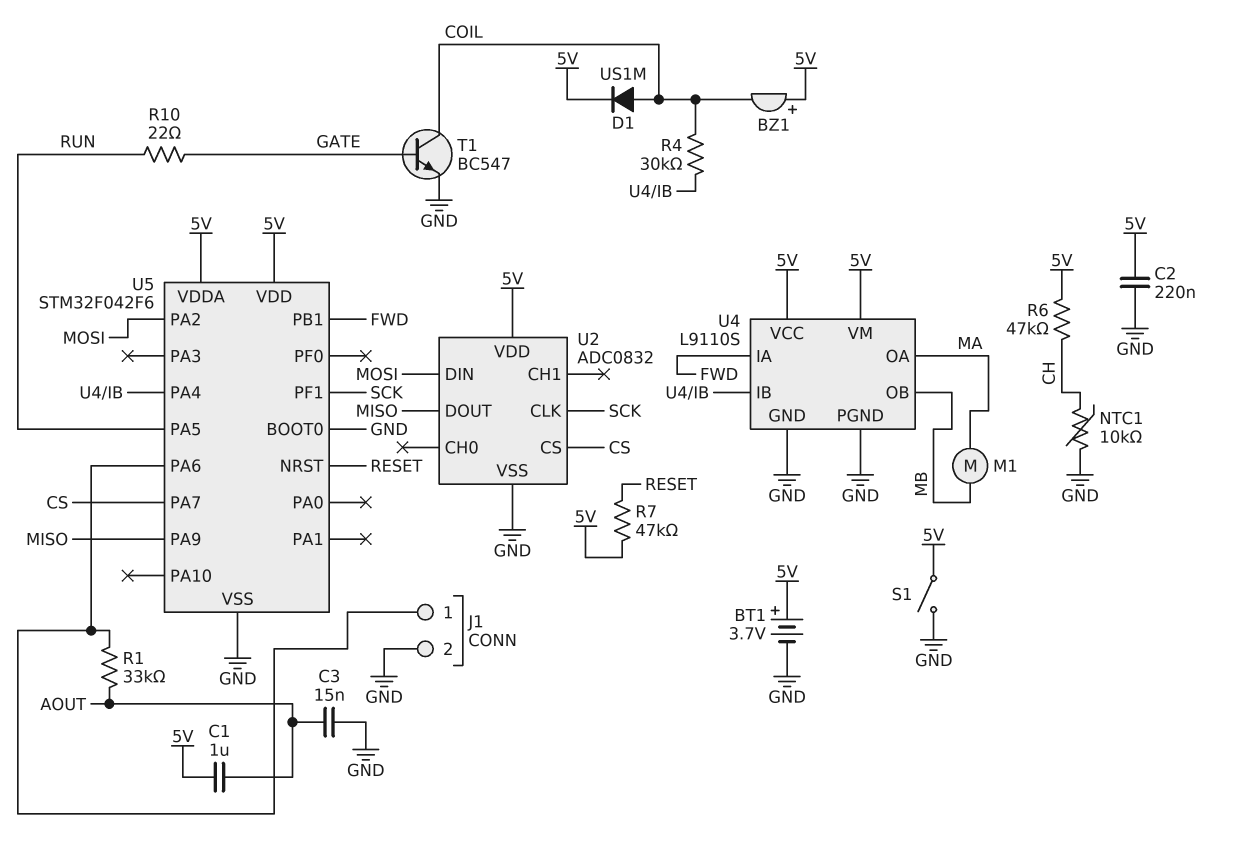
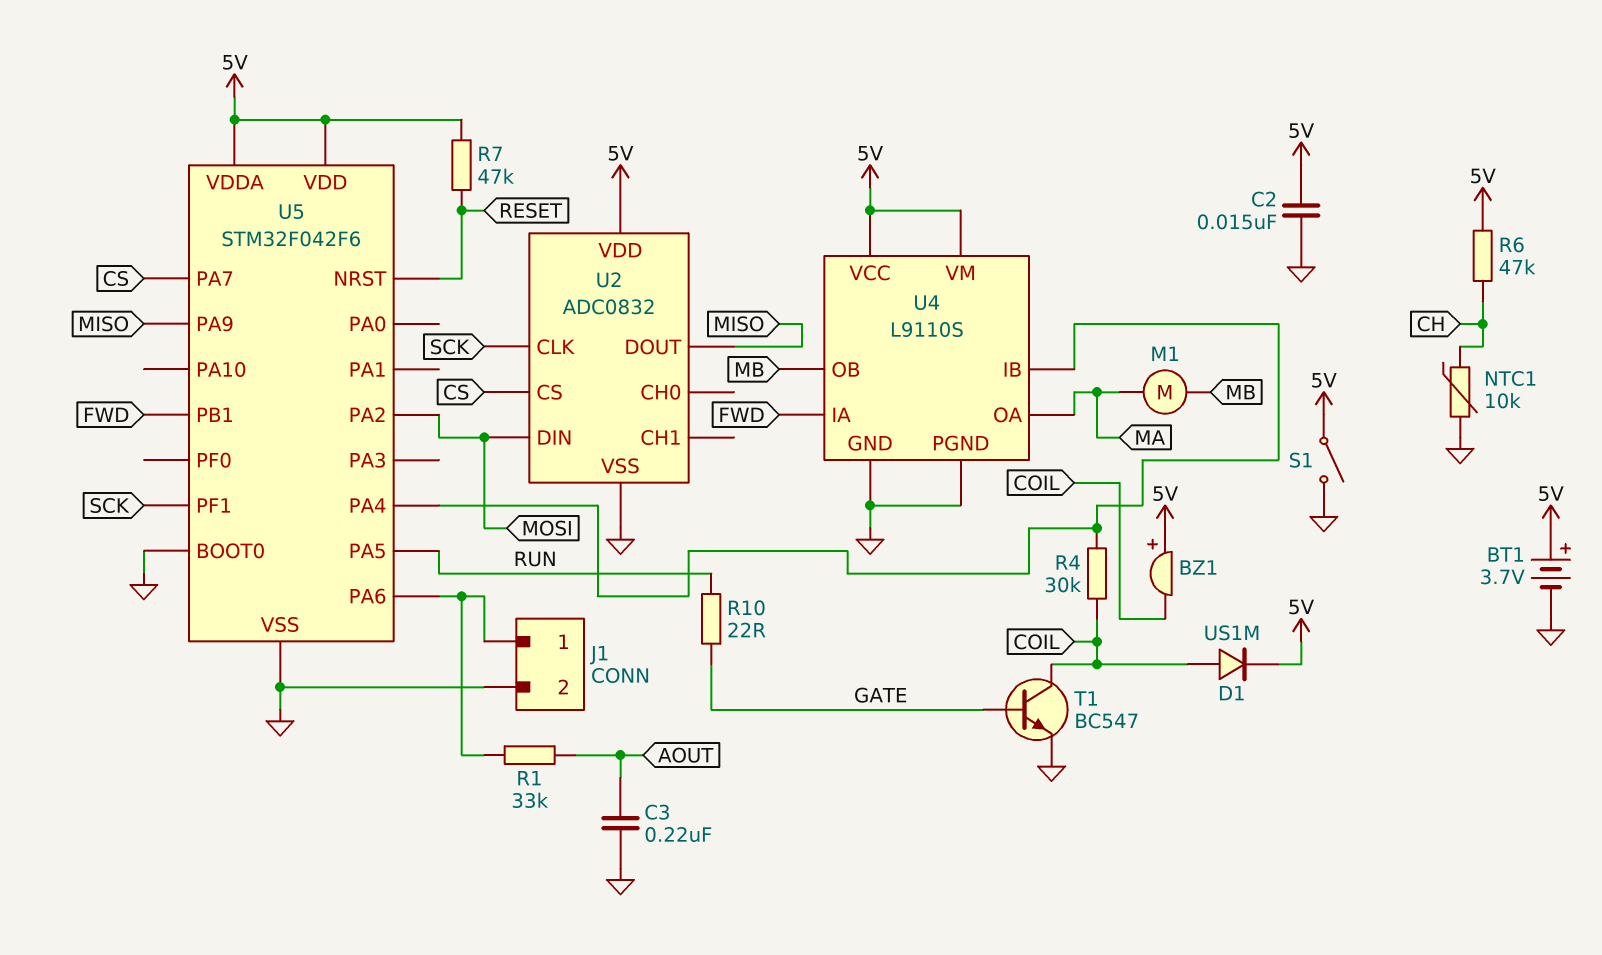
C1: 1uF (5V, AOUT) -> none
C2: 220nF (5V, GND) -> 15nF (5V, GND)
C3: 15nF (AOUT, GND) -> 220nF (AOUT, GND)

